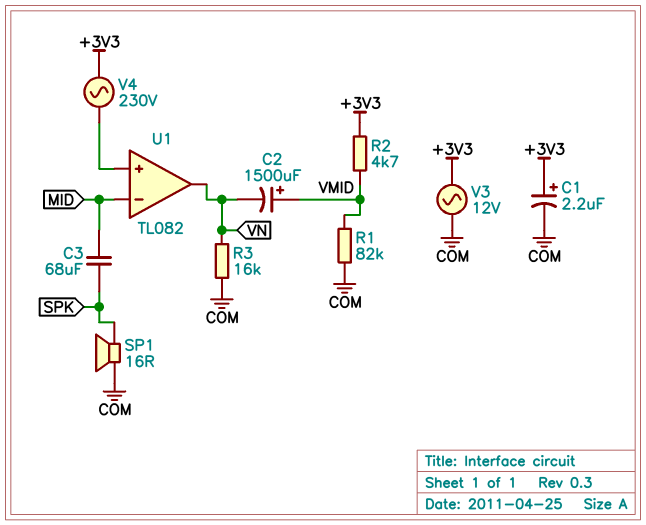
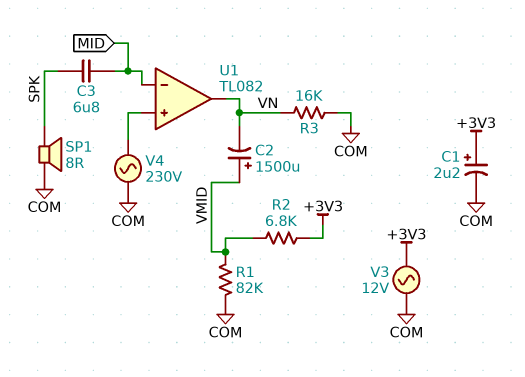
C3: 68uF (MID, SPK) -> 6.8uF (MID, SPK)
R2: 4.7k (+3V3, VMID) -> 6.8k (+3V3, VMID)
SP1: speaker 16R (COM, SPK) -> speaker 8R (COM, SPK)
V4: AC 230V (+3V3, U1/in+) -> AC 230V (COM, U1/in+)

